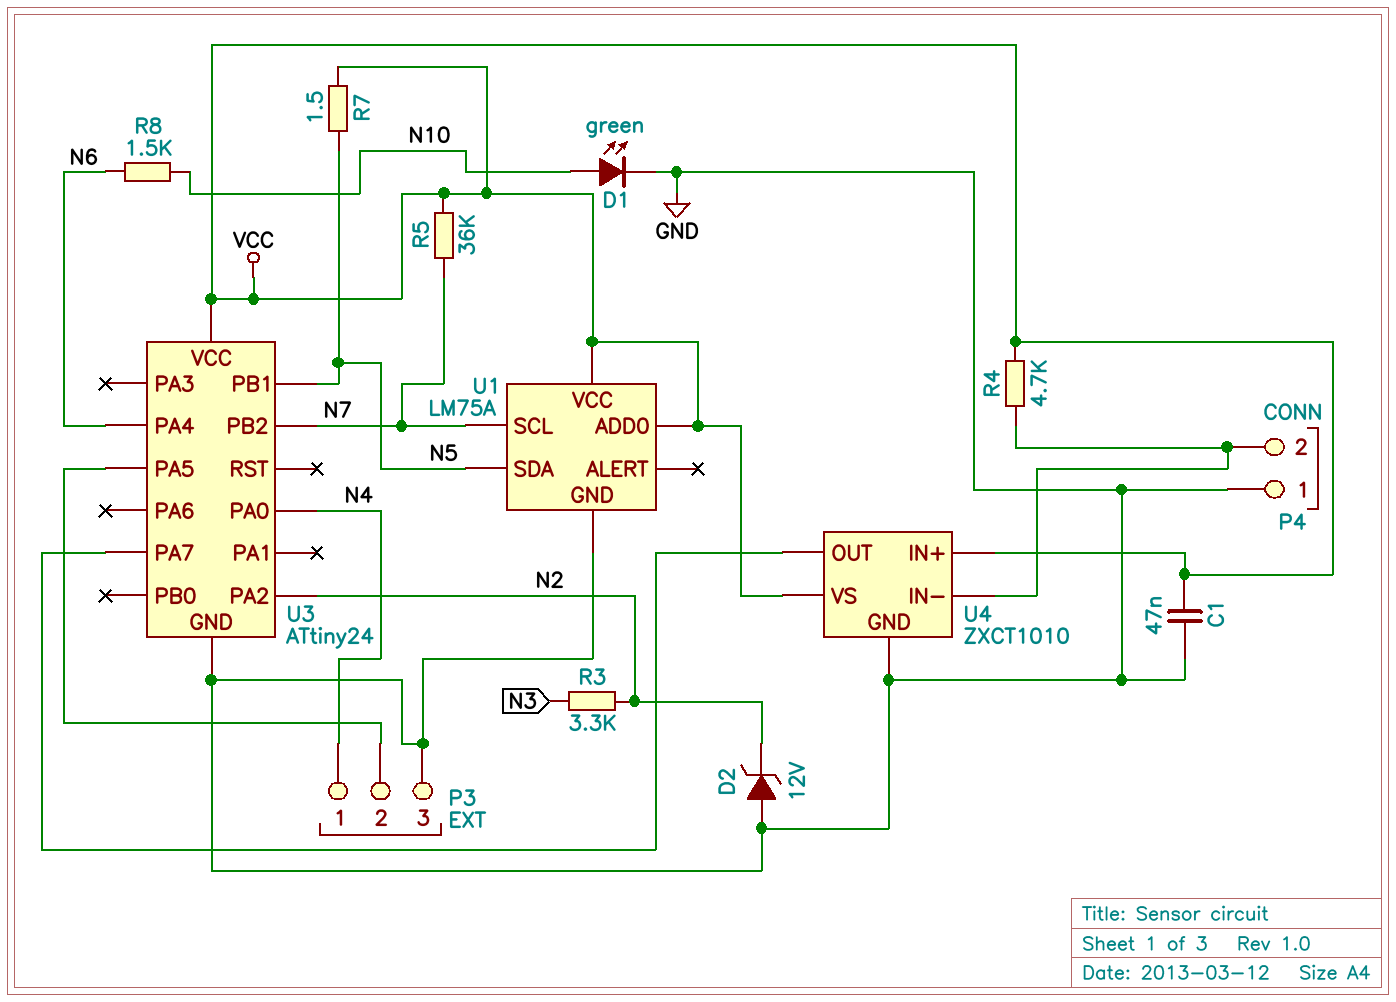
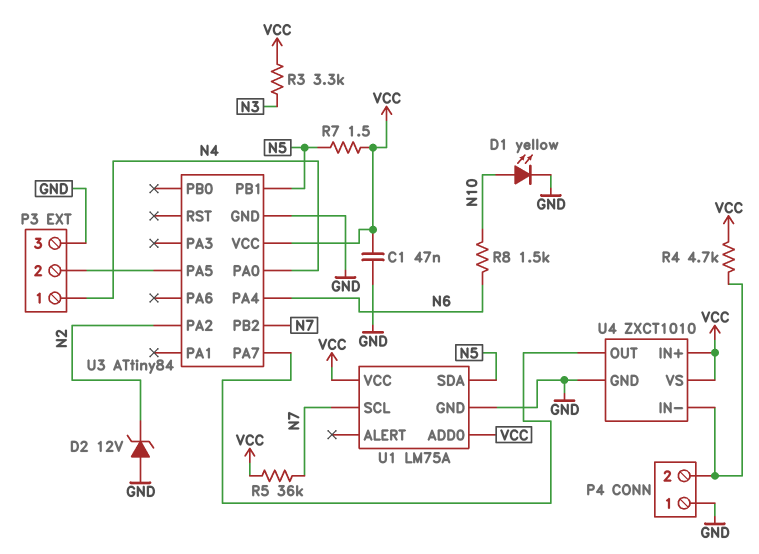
D1: LED green (A N10, K GND) -> LED yellow (A N10, K GND)
R3: 3.3k (N2, N3) -> 3.3k (N3, VCC)
U3: ATtiny24 -> ATtiny84

